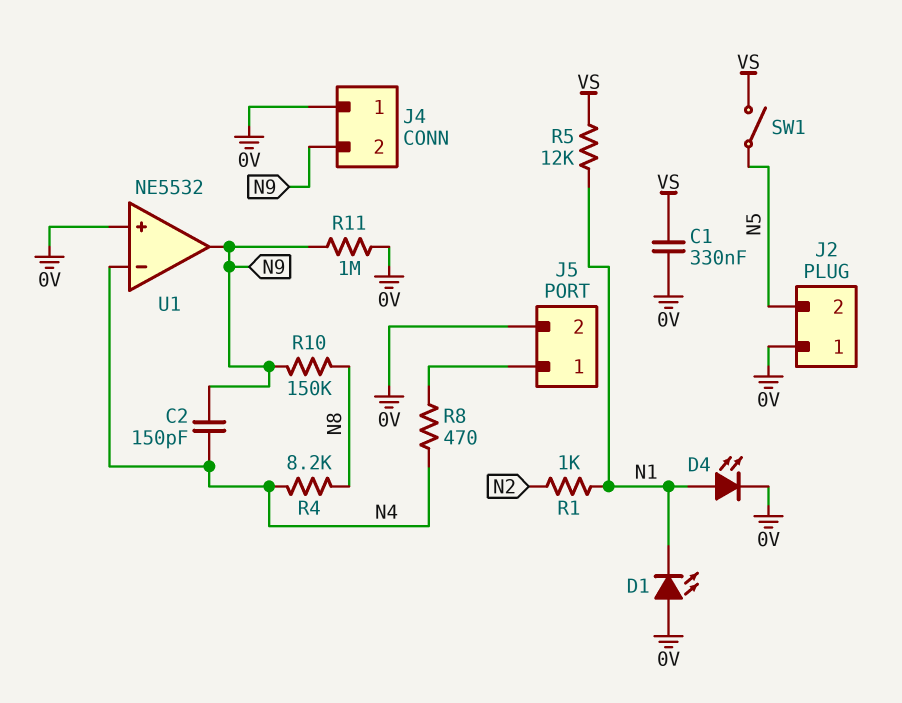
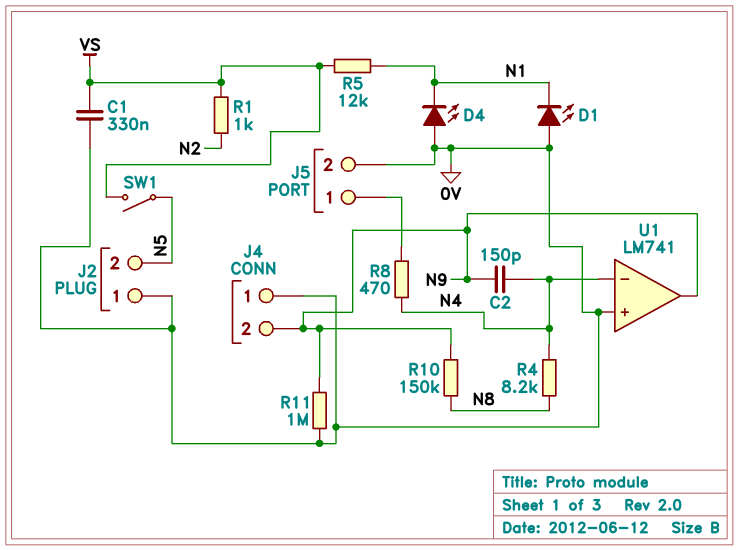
D4: LED (A N1, K 0V) -> LED (A 0V, K N1)
R1: 1k (N1, N2) -> 1k (N2, VS)
U1: NE5532 -> LM741

